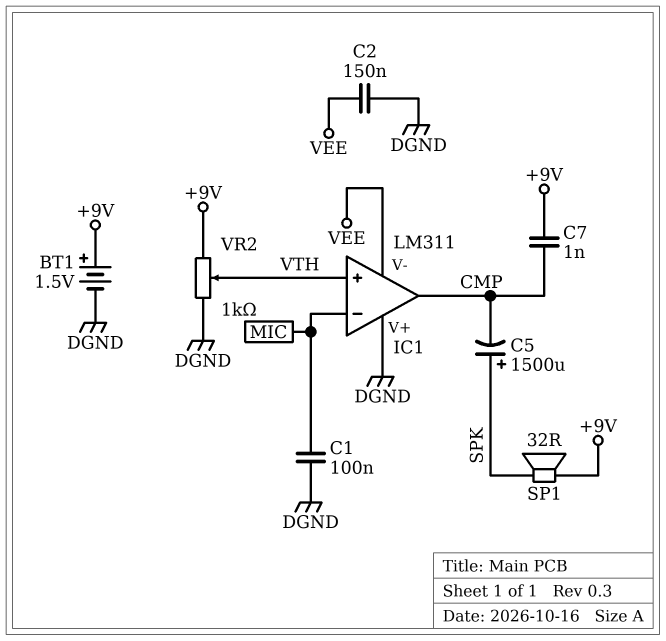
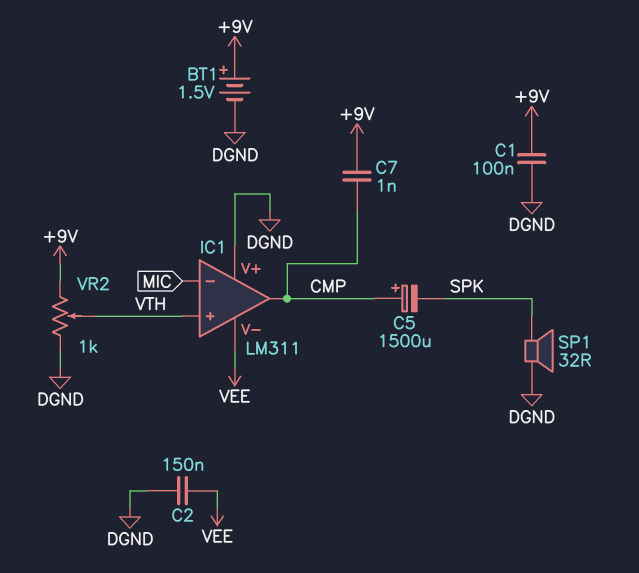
C1: 100nF (DGND, MIC) -> 100nF (+9V, DGND)
C5: 1500uF (plus SPK, minus CMP) -> 1500uF (plus CMP, minus SPK)
SP1: speaker 32R (+9V, SPK) -> speaker 32R (DGND, SPK)

